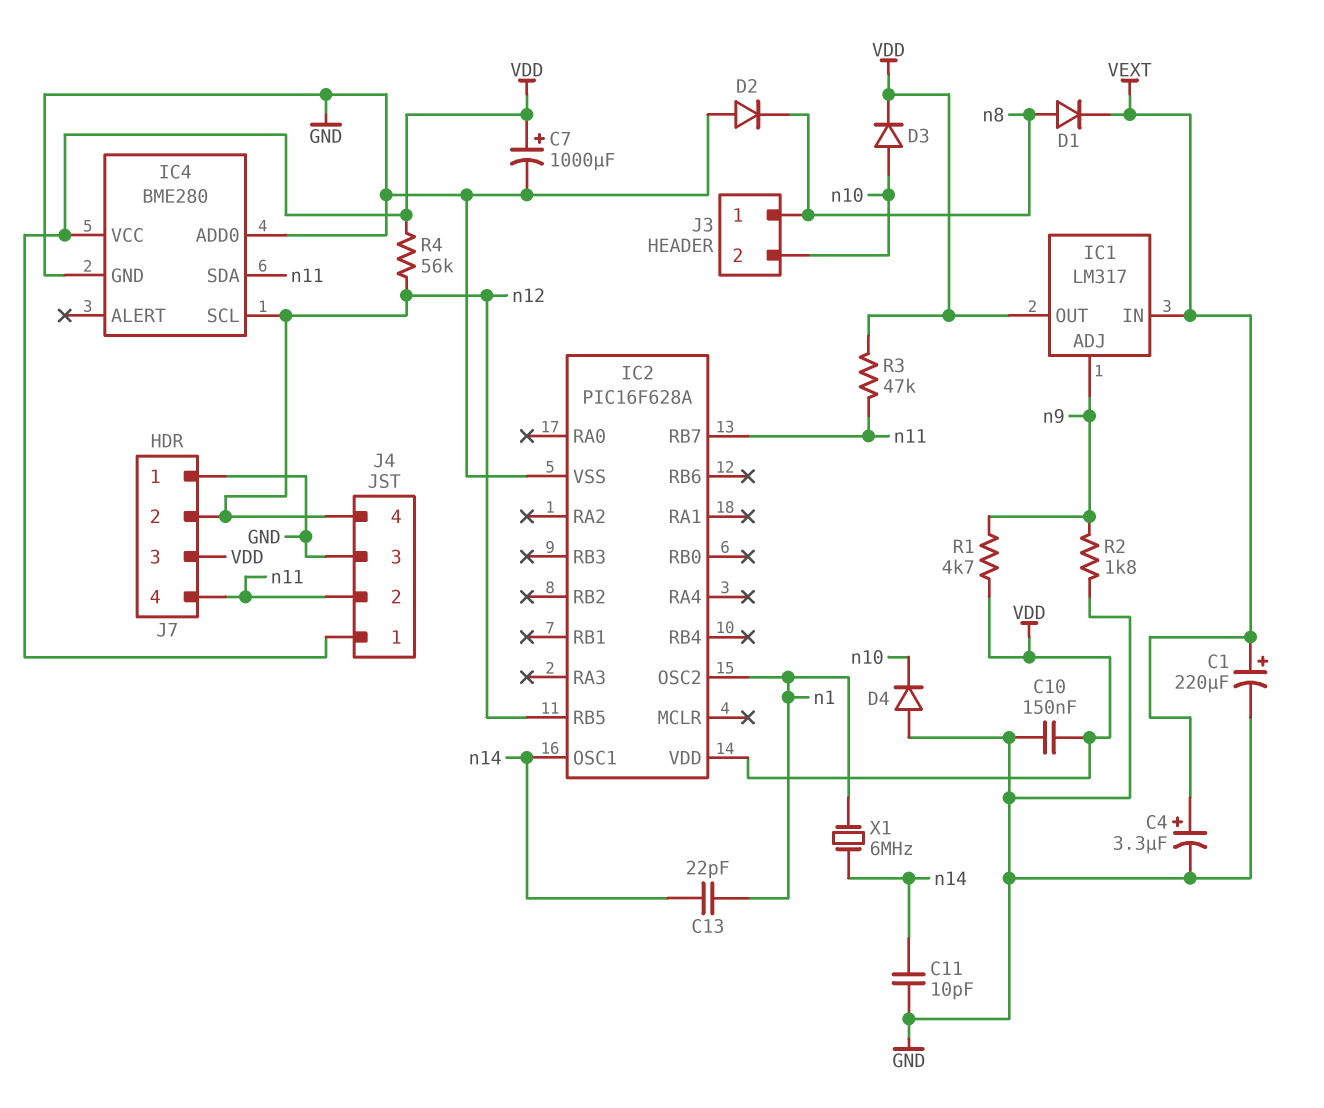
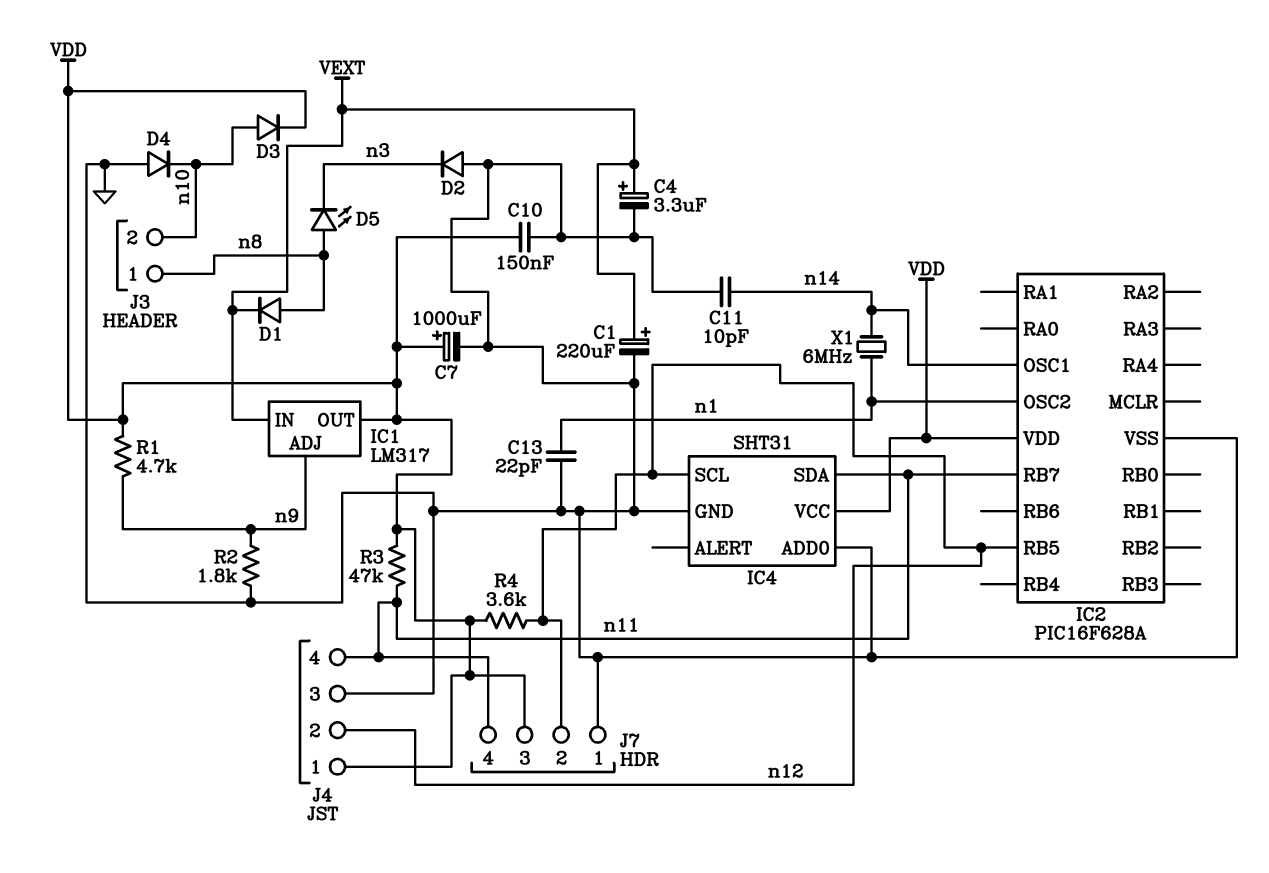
C13: 22pF (n1, n14) -> 22pF (GND, n1)
D2: diode (A GND, K n8) -> diode (A GND, K n3)
D5: none -> LED (A n8, K n3)
IC4: BME280 -> SHT31
J4 pin 2: n11 -> n12
J4 pin 4: n12 -> n11
R4: 56k (VDD, n12) -> 3.6k (VDD, n12)

